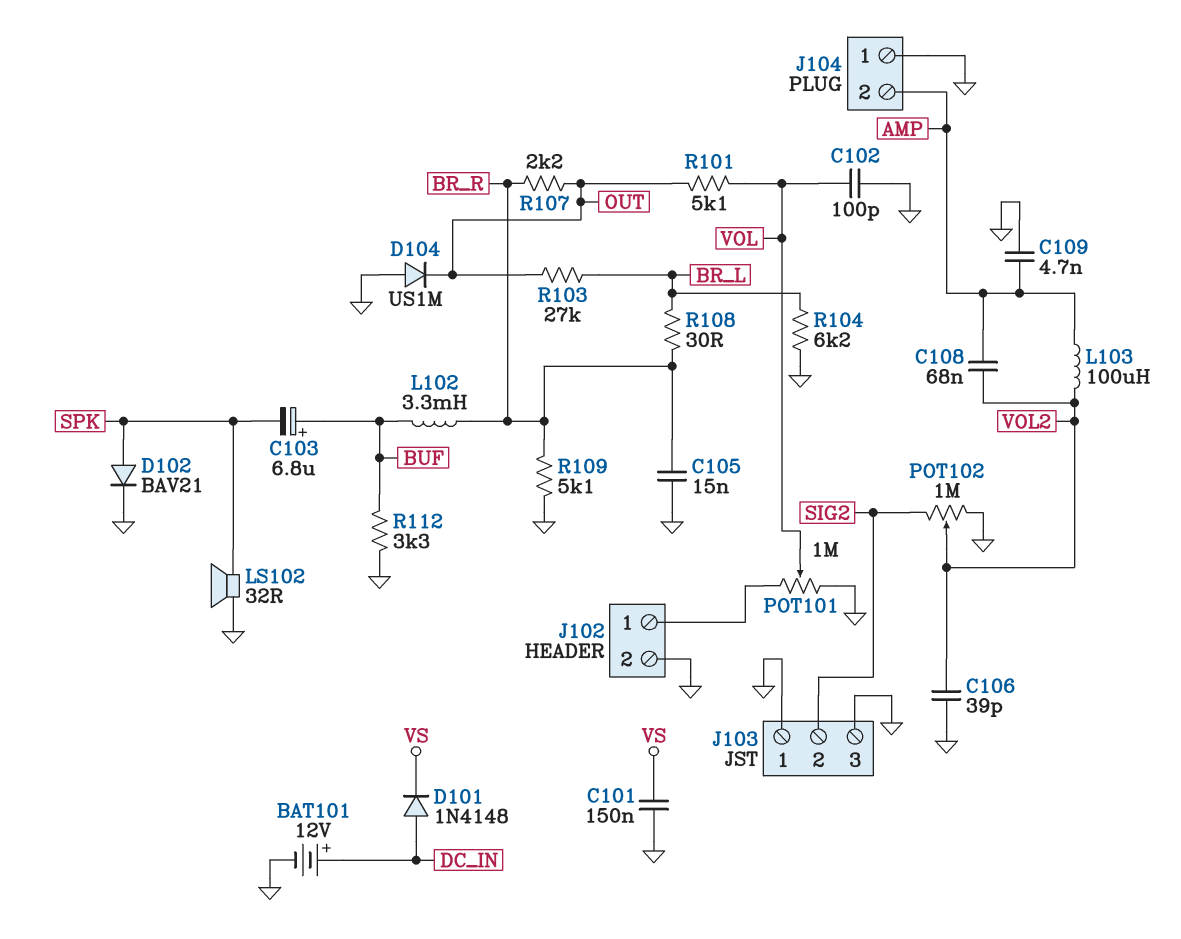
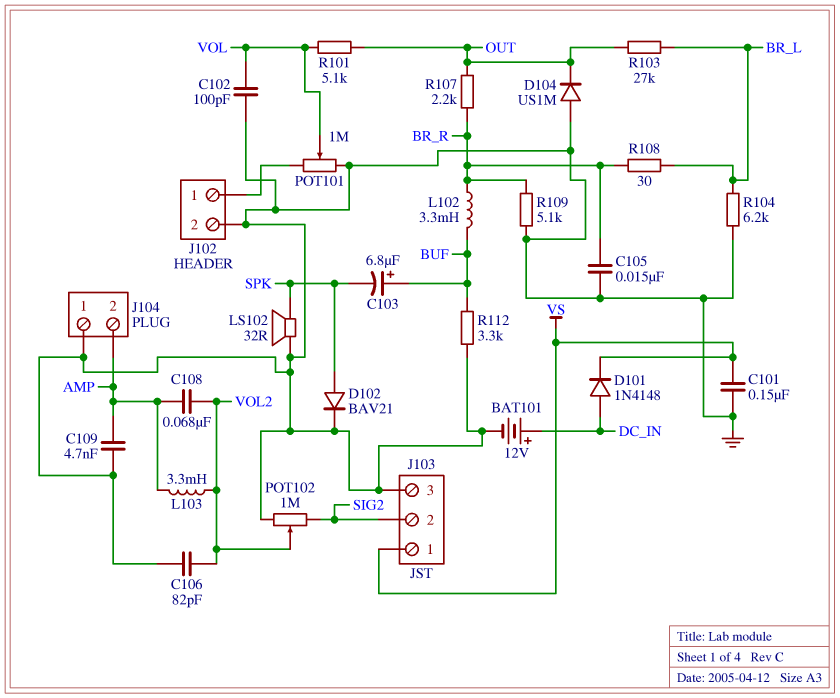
C106: 39pF (GND, VOL2) -> 82pF (GND, VOL2)
J103 pin 1: GND -> VS
L103: 100uH (AMP, VOL2) -> 3.3mH (AMP, VOL2)

